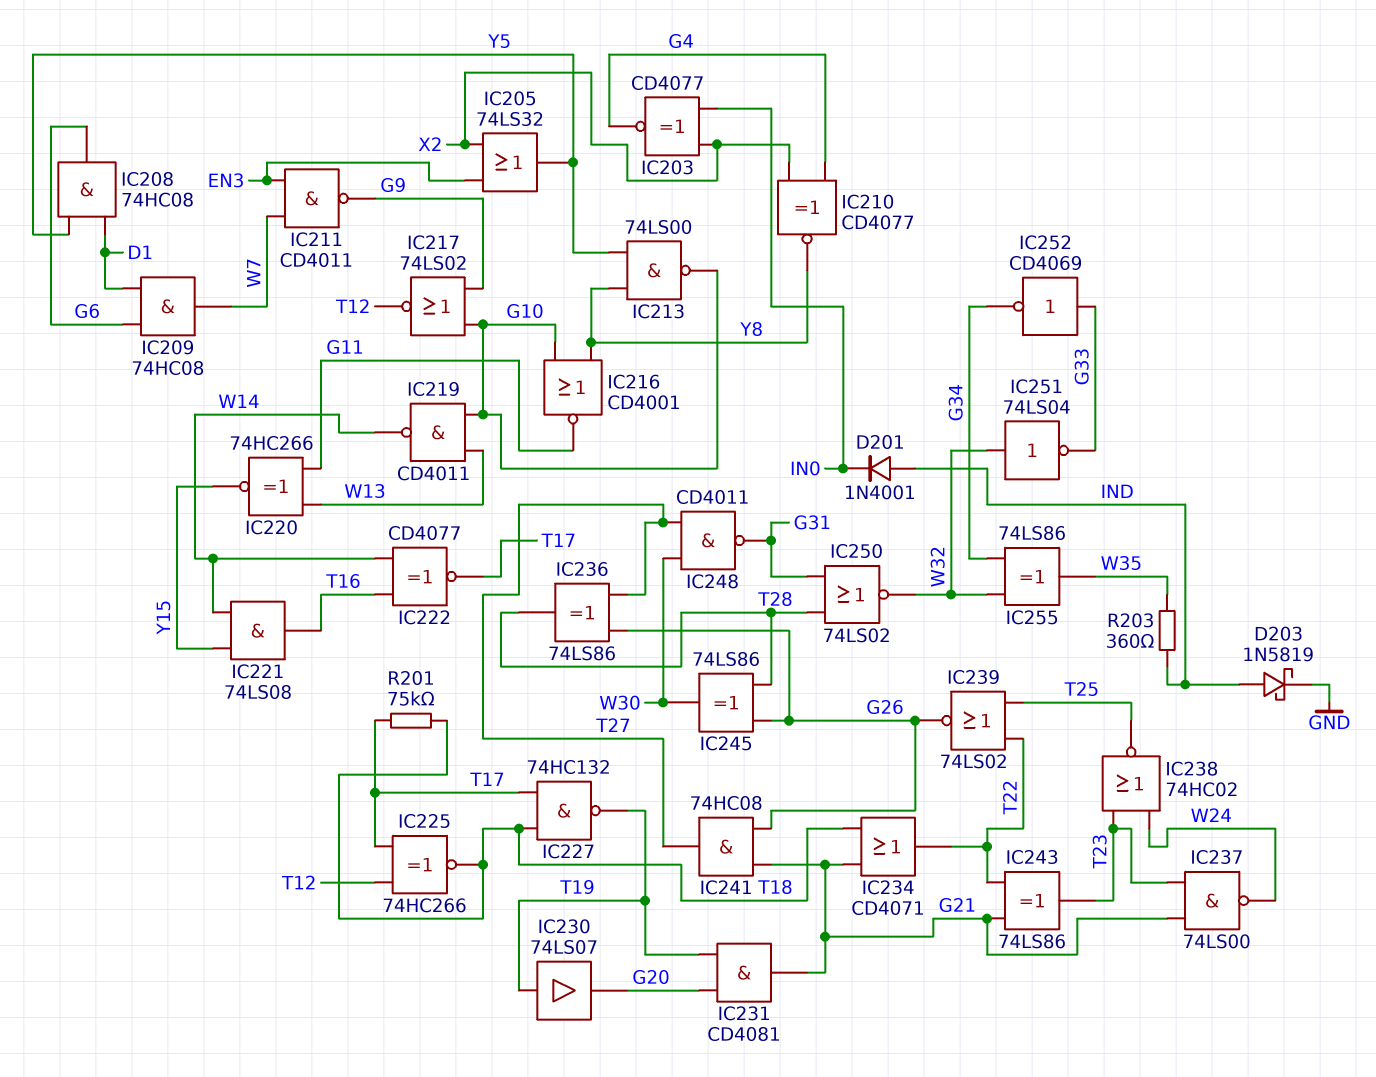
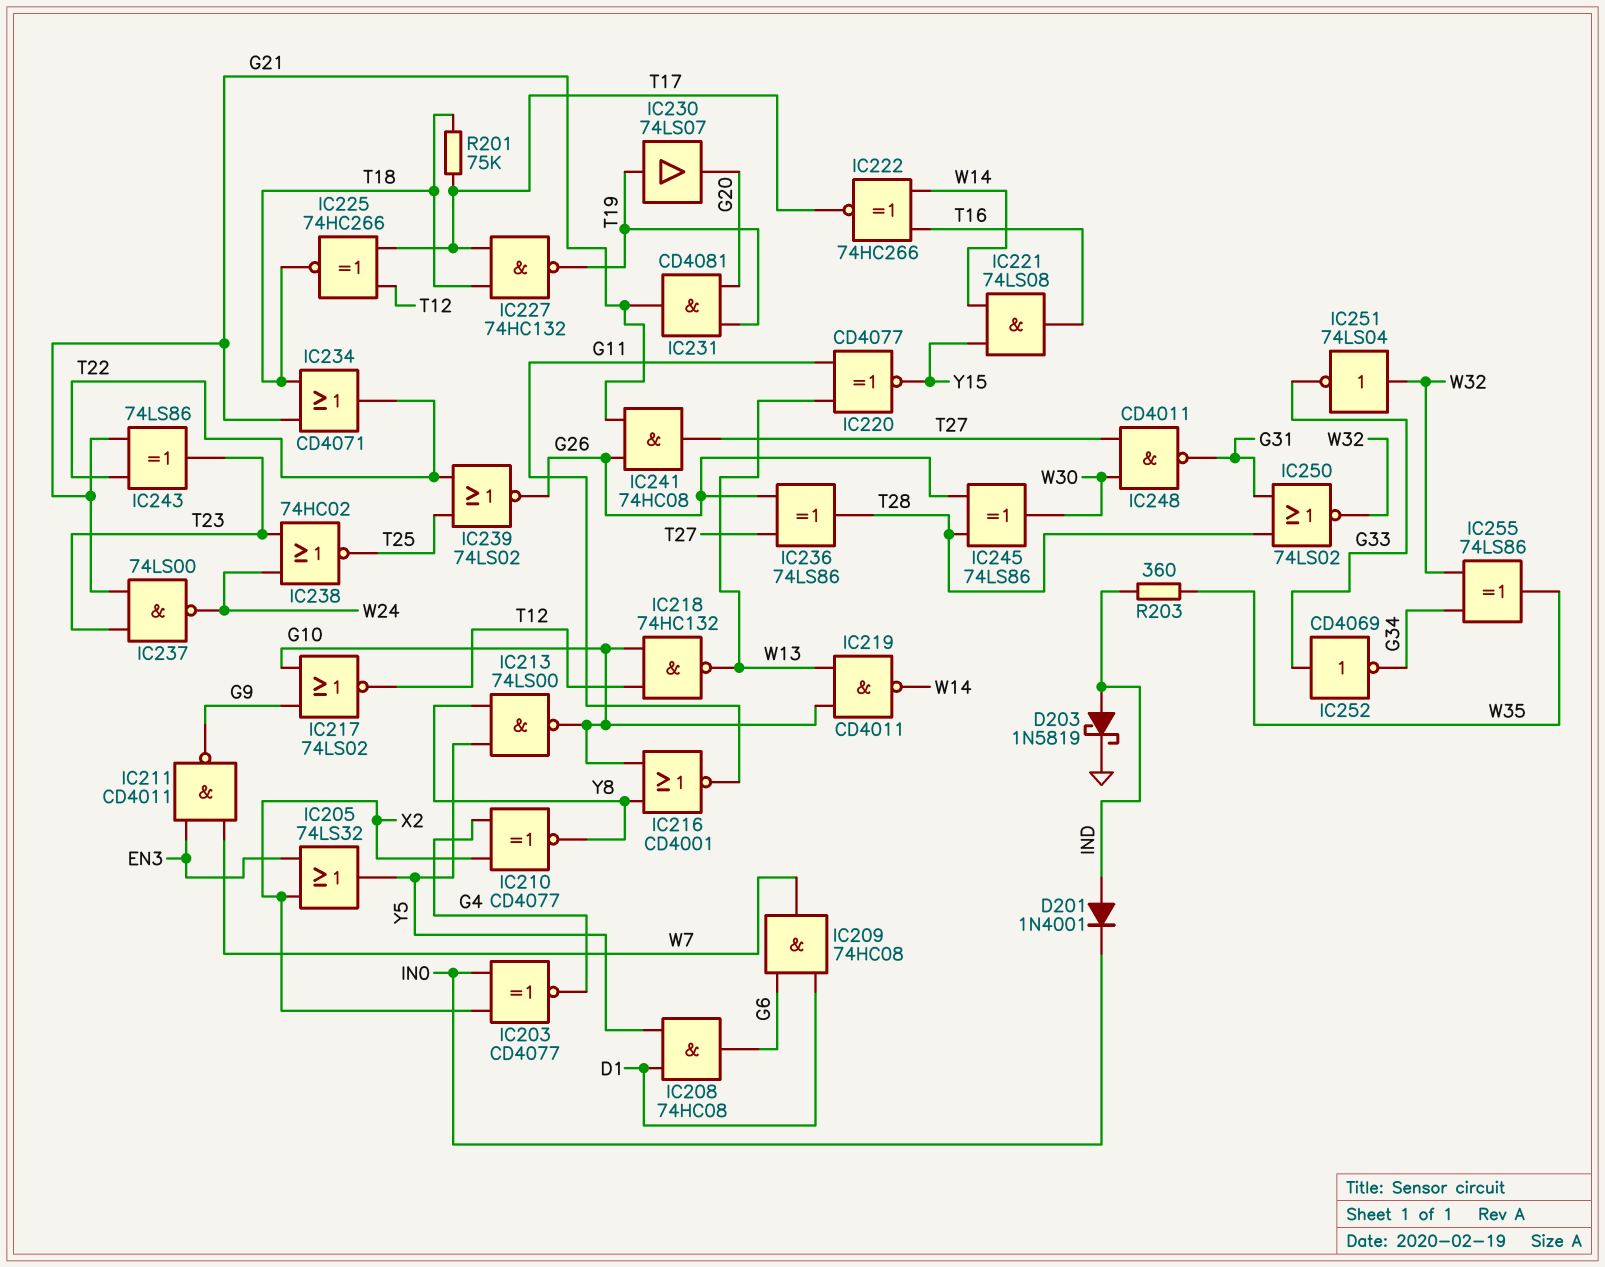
IC218: none -> NAND 74HC132 (in G10, in T12, out W13)
IC220: XNOR 74HC266 (in G11, in W13, out Y15) -> XNOR CD4077 (in G11, in W13, out Y15)
IC222: XNOR CD4077 (in T16, in W14, out T17) -> XNOR 74HC266 (in T16, in W14, out T17)

